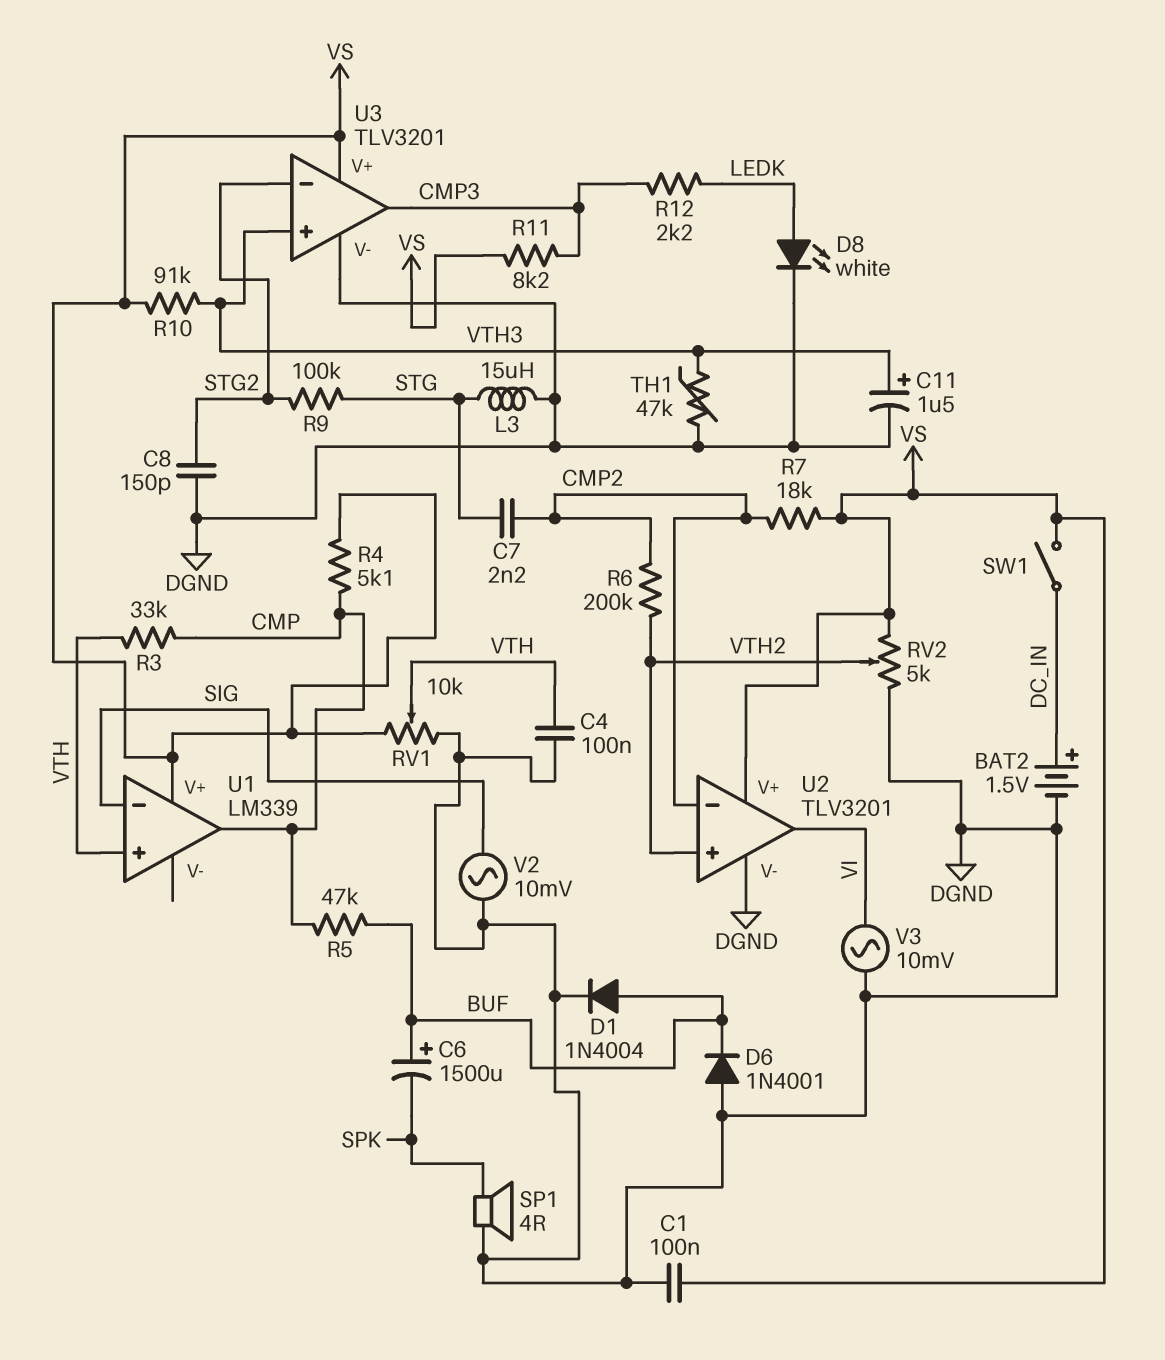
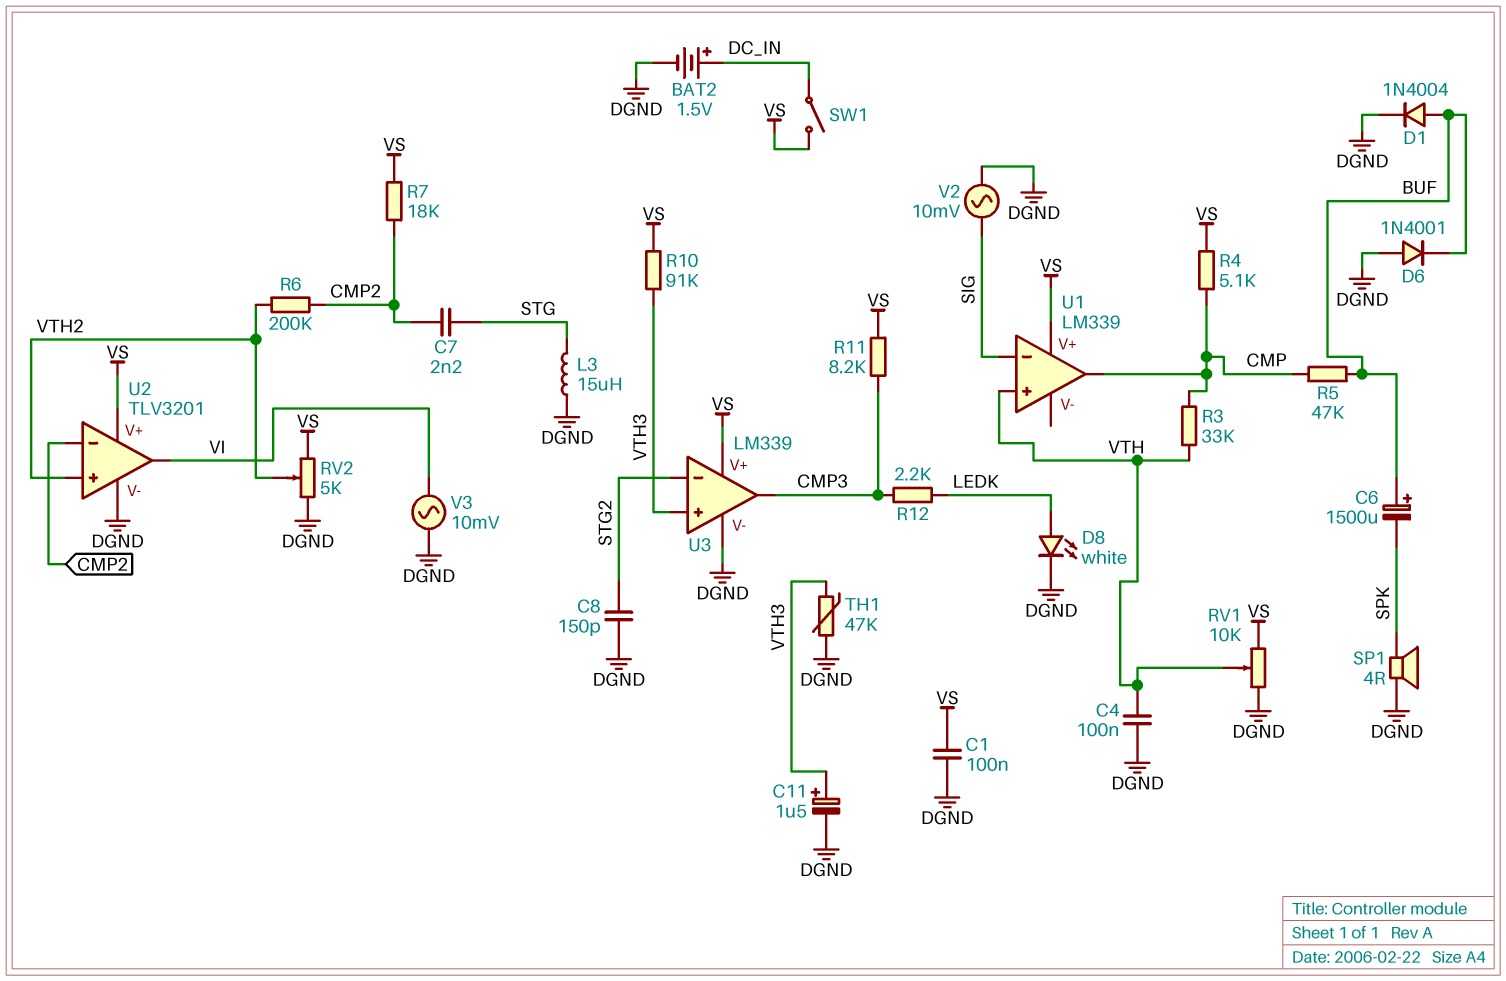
R9: 100k (STG, STG2) -> none
U3: TLV3201 -> LM339

